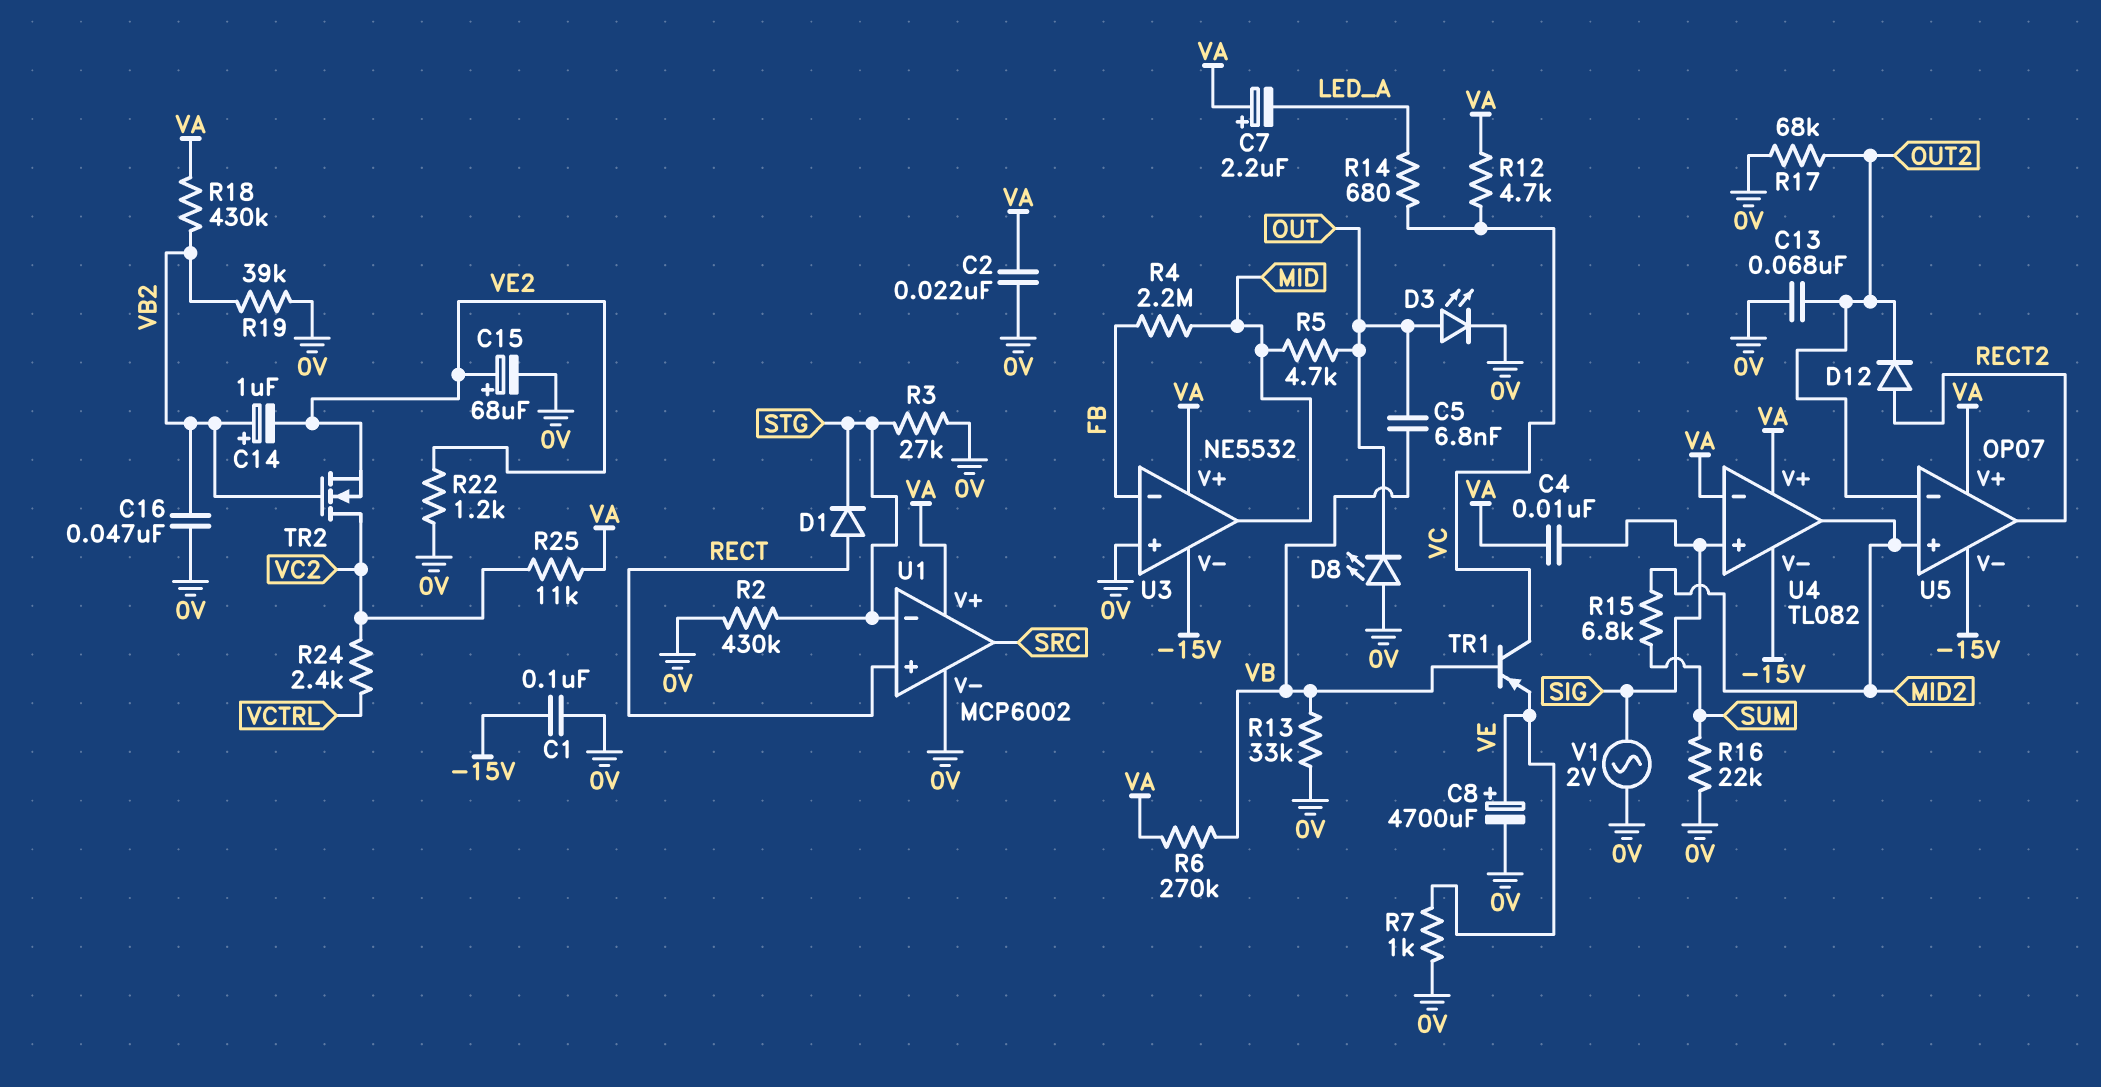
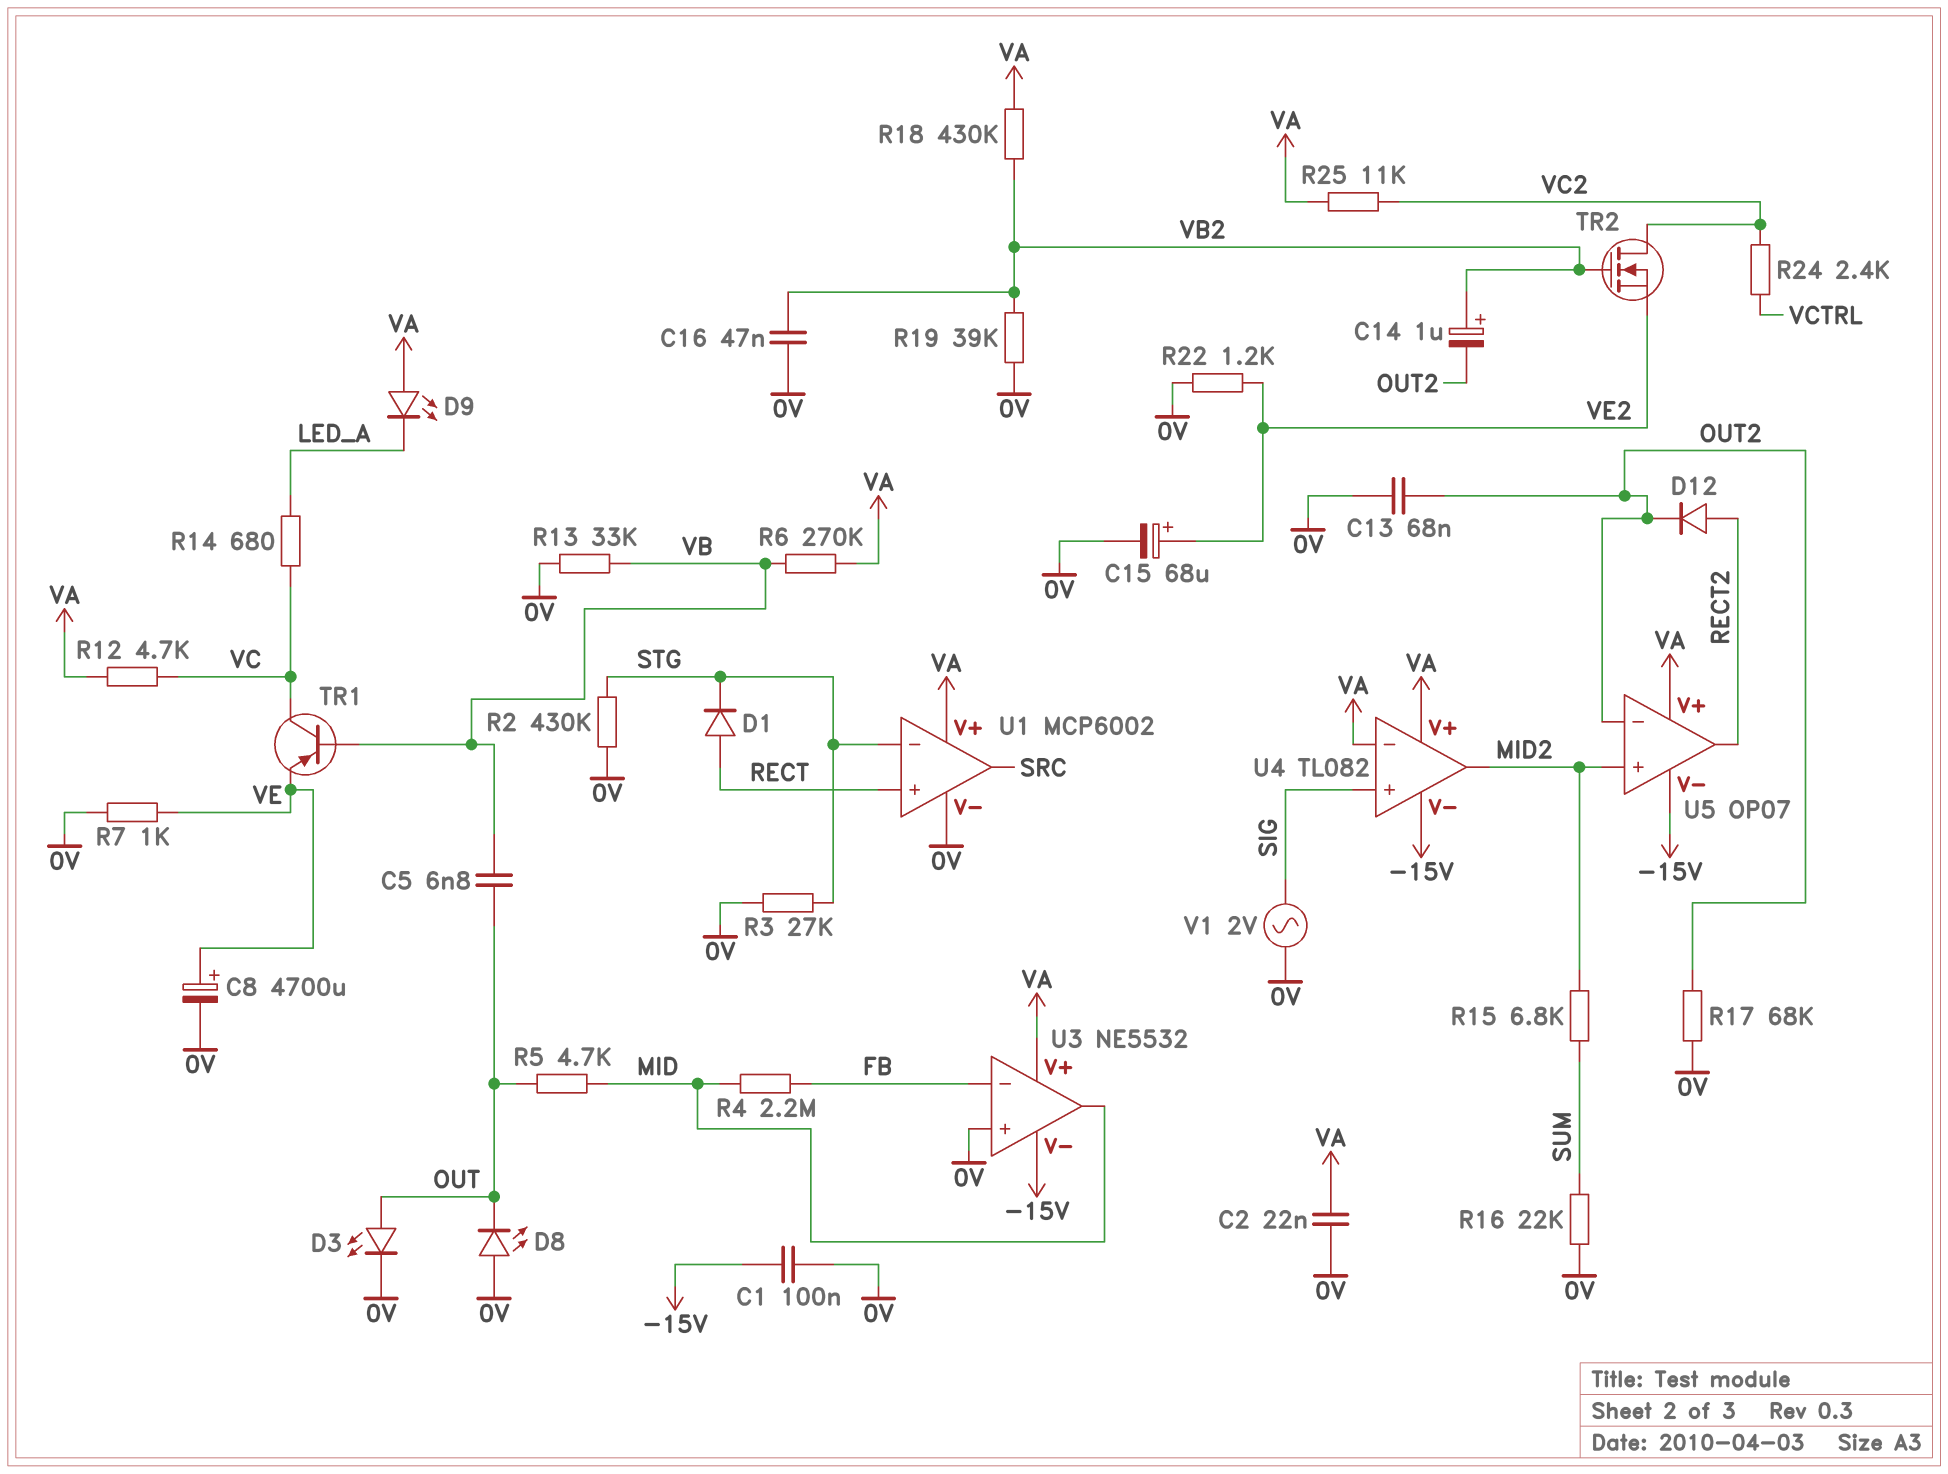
C4: 10nF (SIG, VA) -> none
C7: 2.2uF (plus VA, minus LED_A) -> none
C14: 1uF (plus VB2, minus VE2) -> 1uF (plus VB2, minus OUT2)
D9: none -> LED (A VA, K LED_A)

